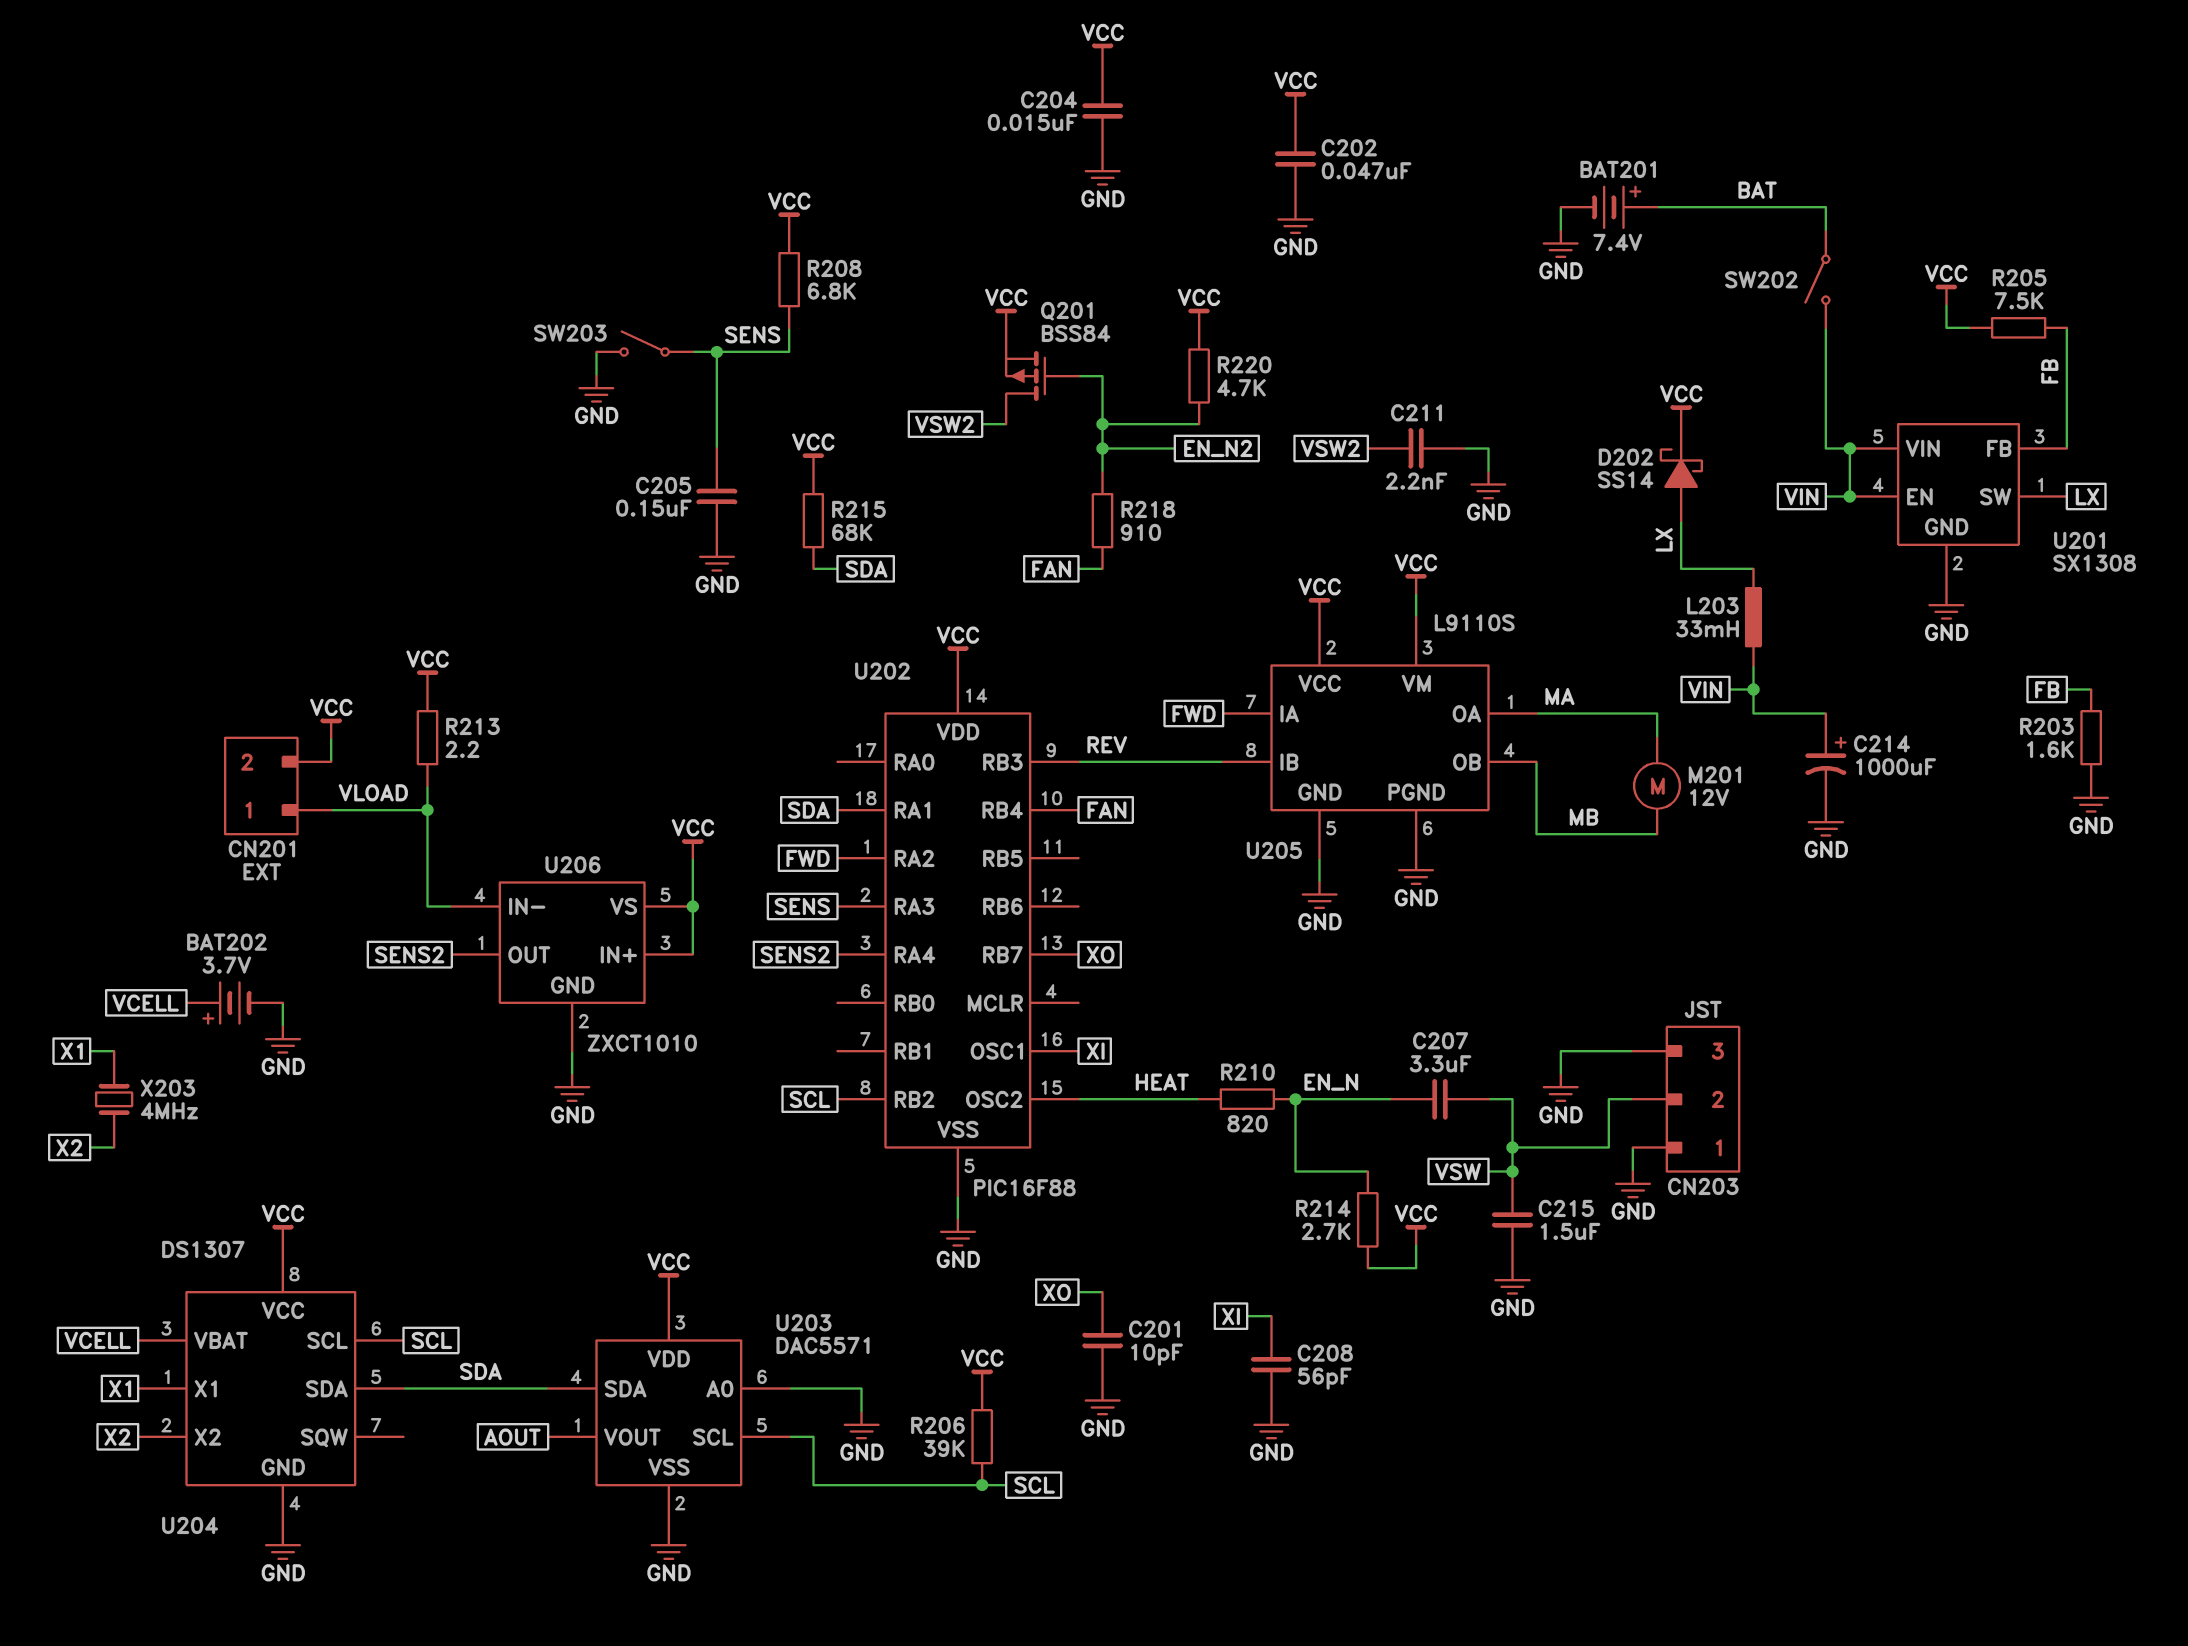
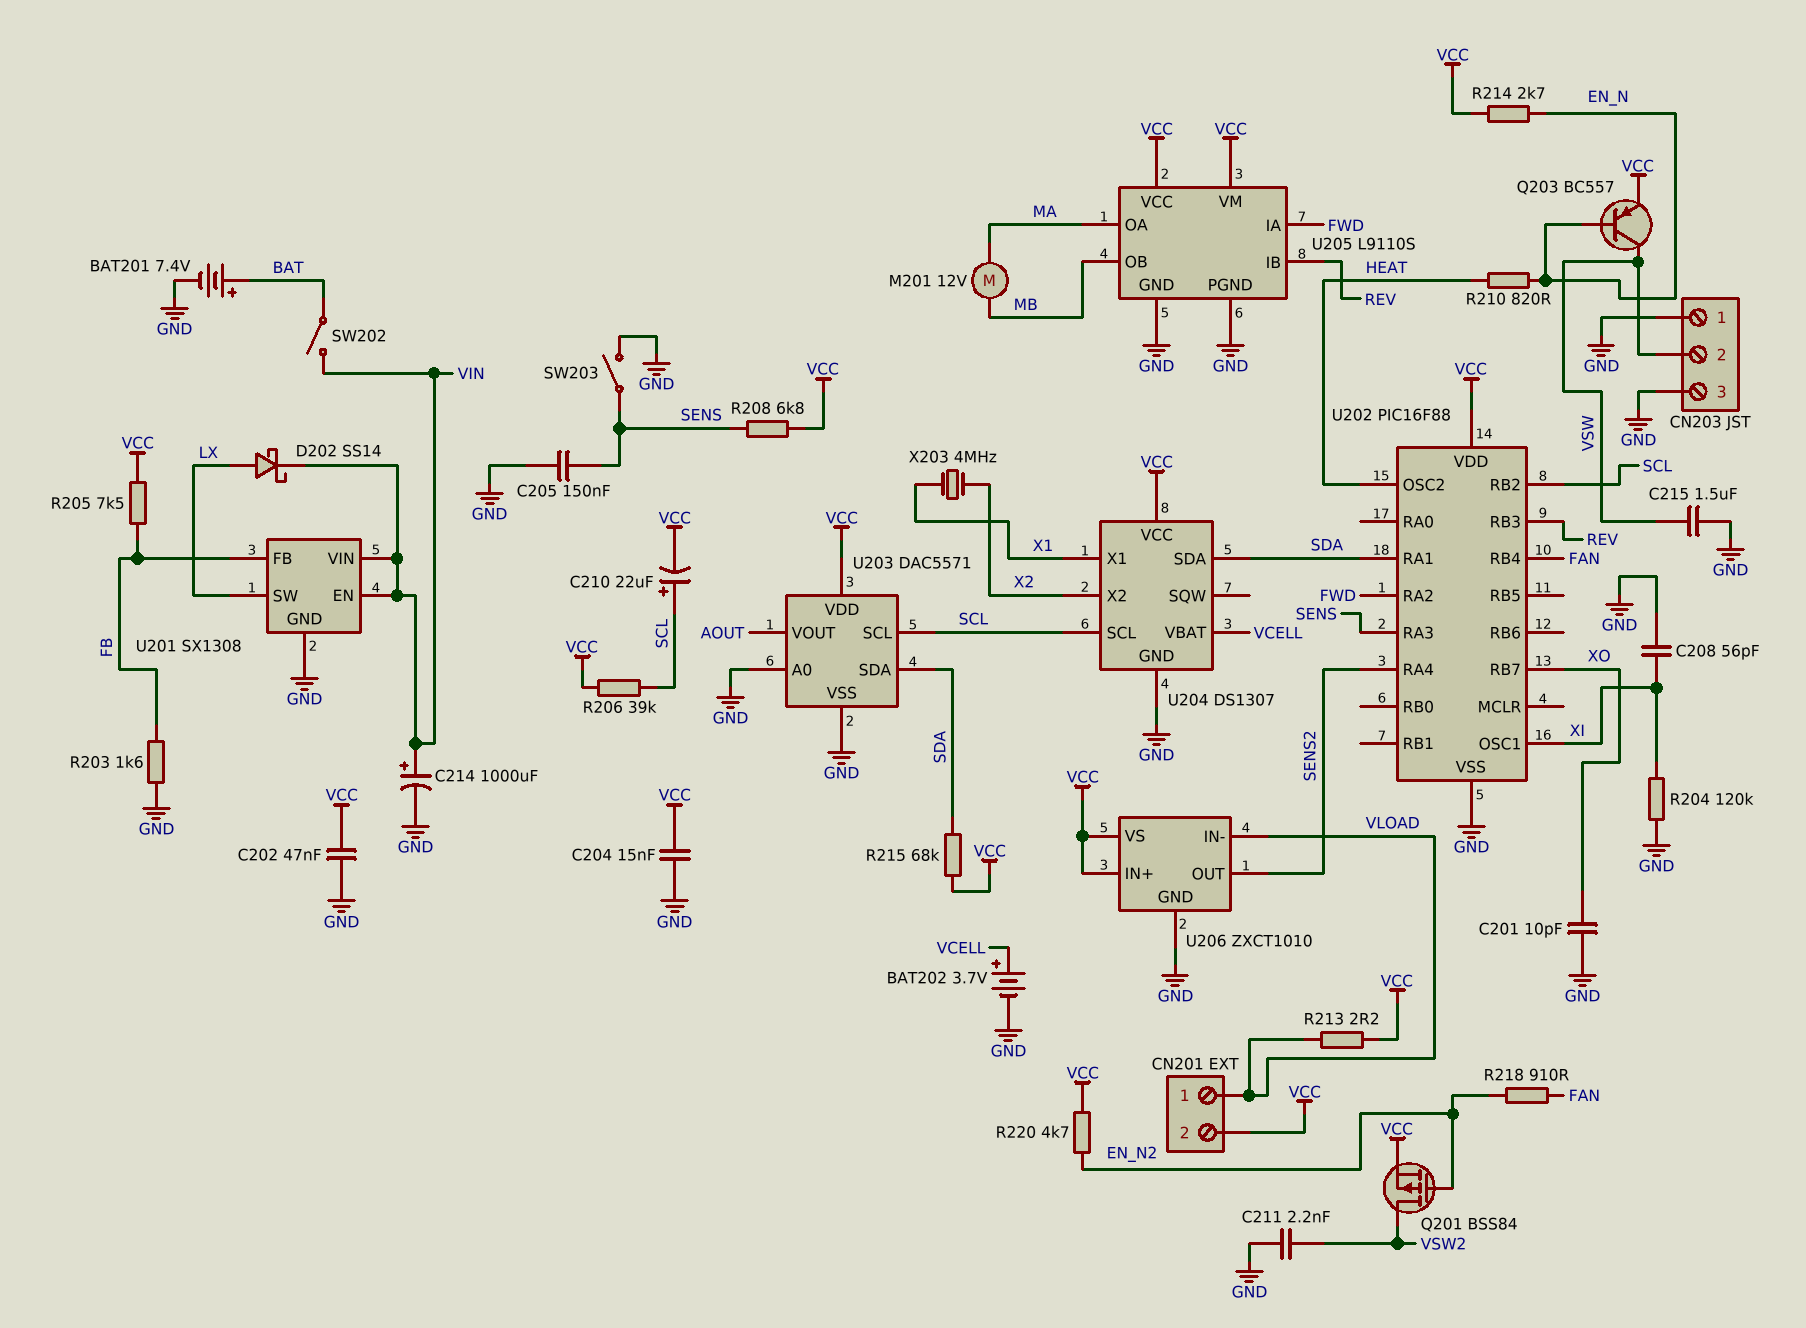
C207: 3.3uF (EN_N, VSW) -> none
C210: none -> 22uF (plus SCL, minus VCC)
D202: schottky SS14 (A LX, K VCC) -> schottky SS14 (A LX, K VIN)
L203: 33mH (LX, VIN) -> none
Q203: none -> PNP BC557 (B EN_N, C VSW, E VCC)
R204: none -> 120k (GND, XI)

